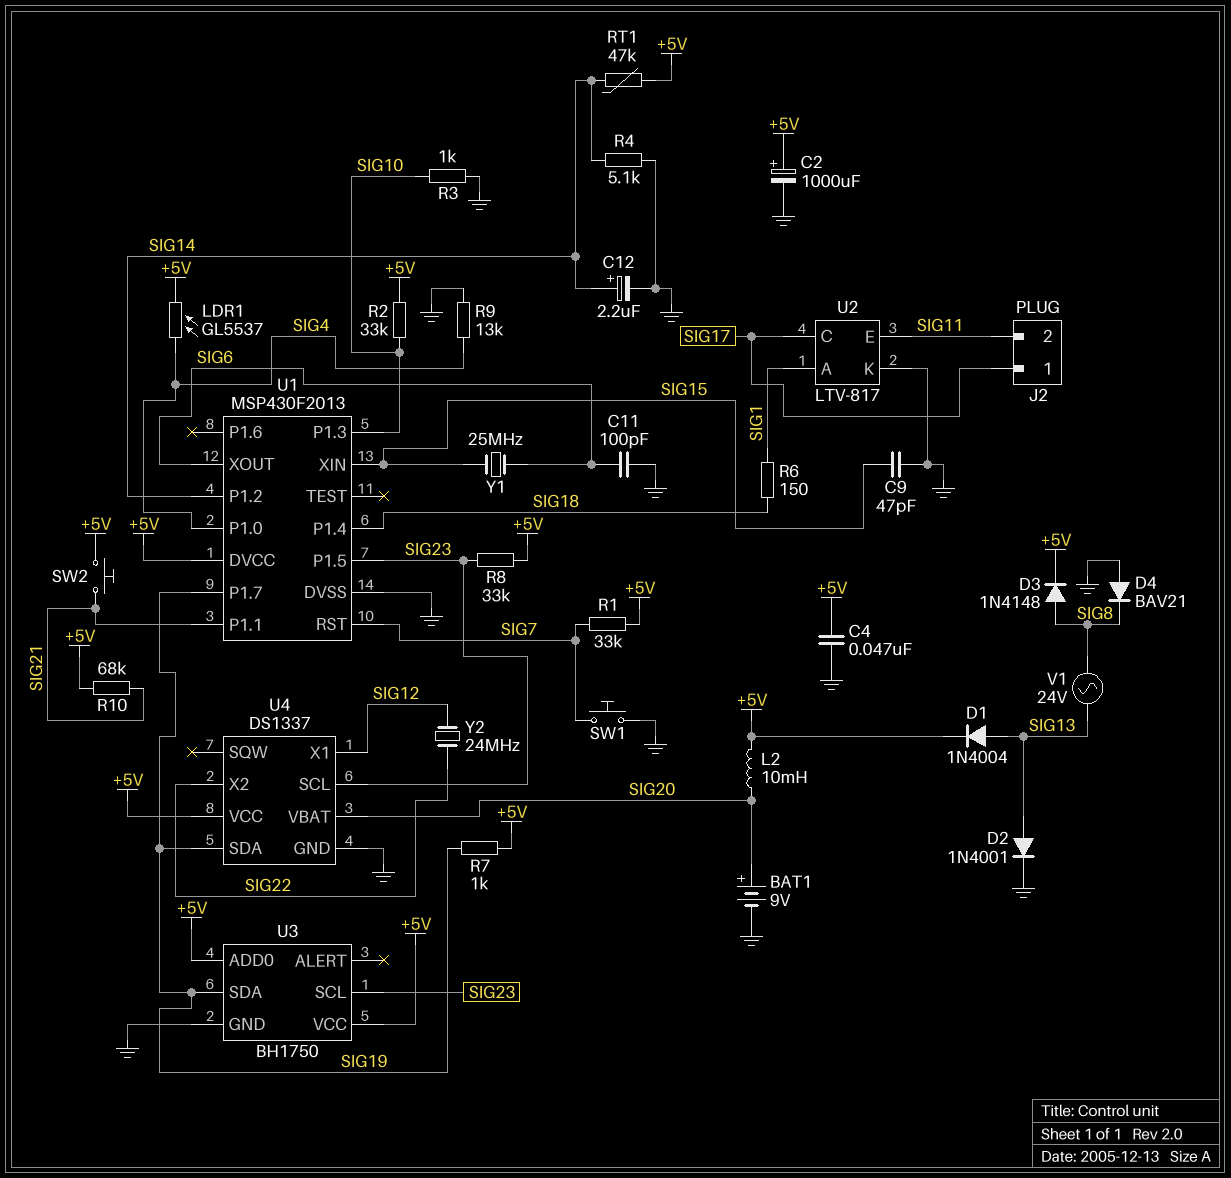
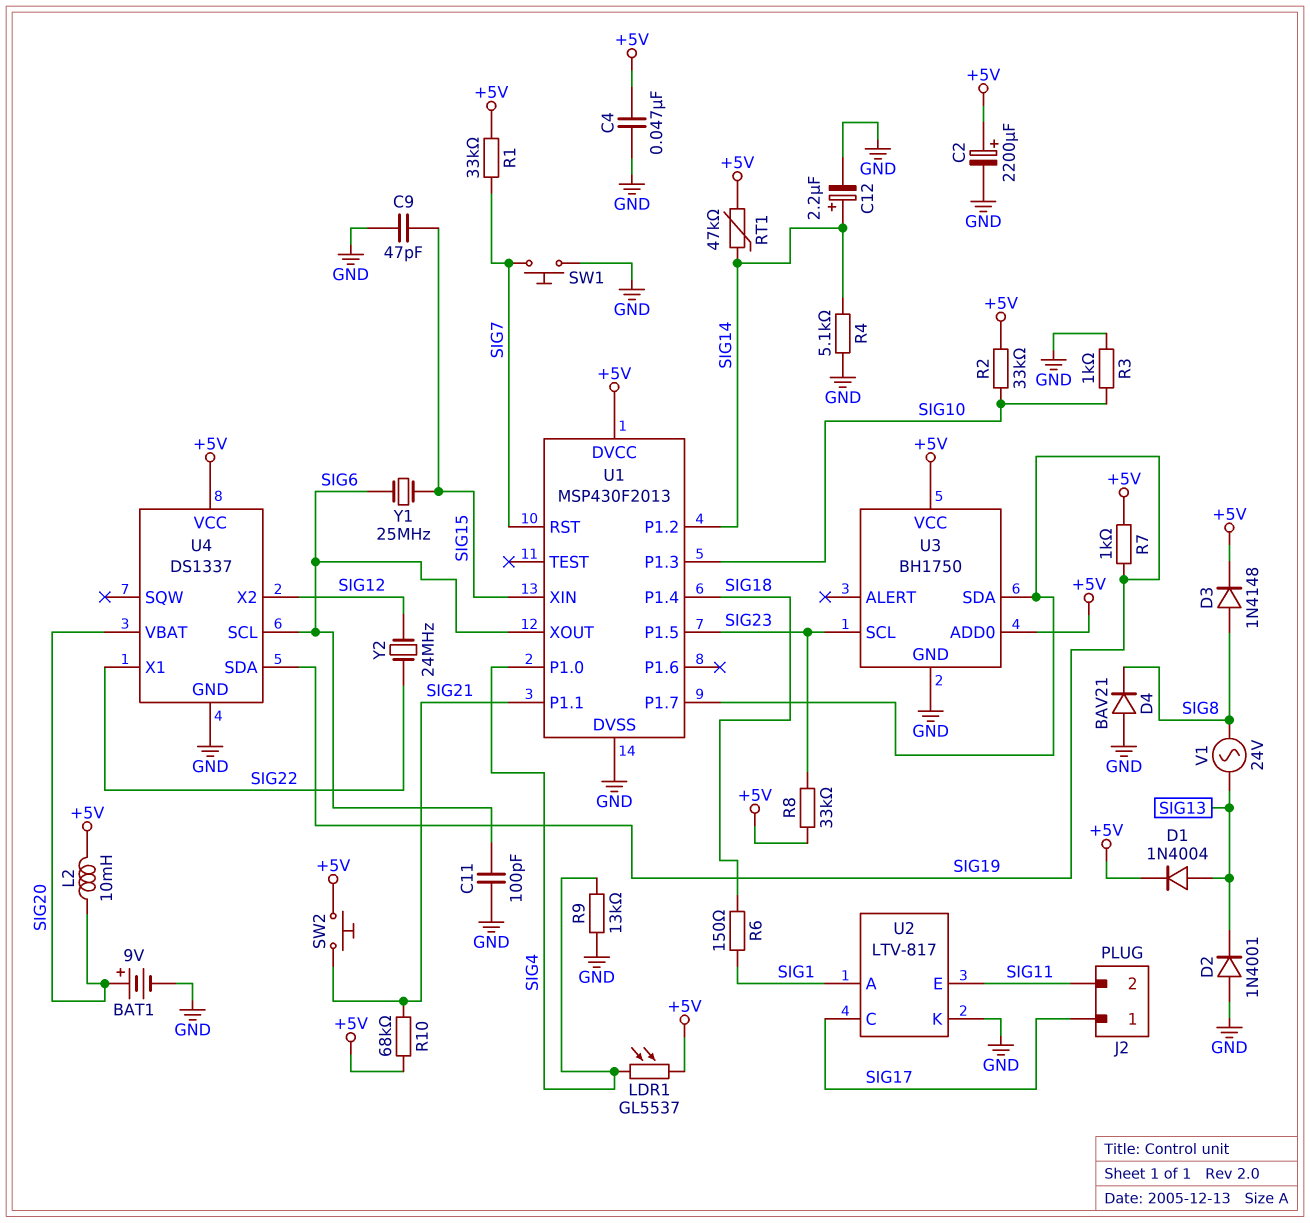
C2: 1000uF (plus +5V, minus GND) -> 2200uF (plus +5V, minus GND)
D2: diode 1N4001 (A SIG13, K GND) -> diode 1N4001 (A GND, K SIG13)
U4 pin SCL: SIG23 -> SIG6
U4 pin X1: SIG12 -> SIG22
U4 pin X2: SIG22 -> SIG12

